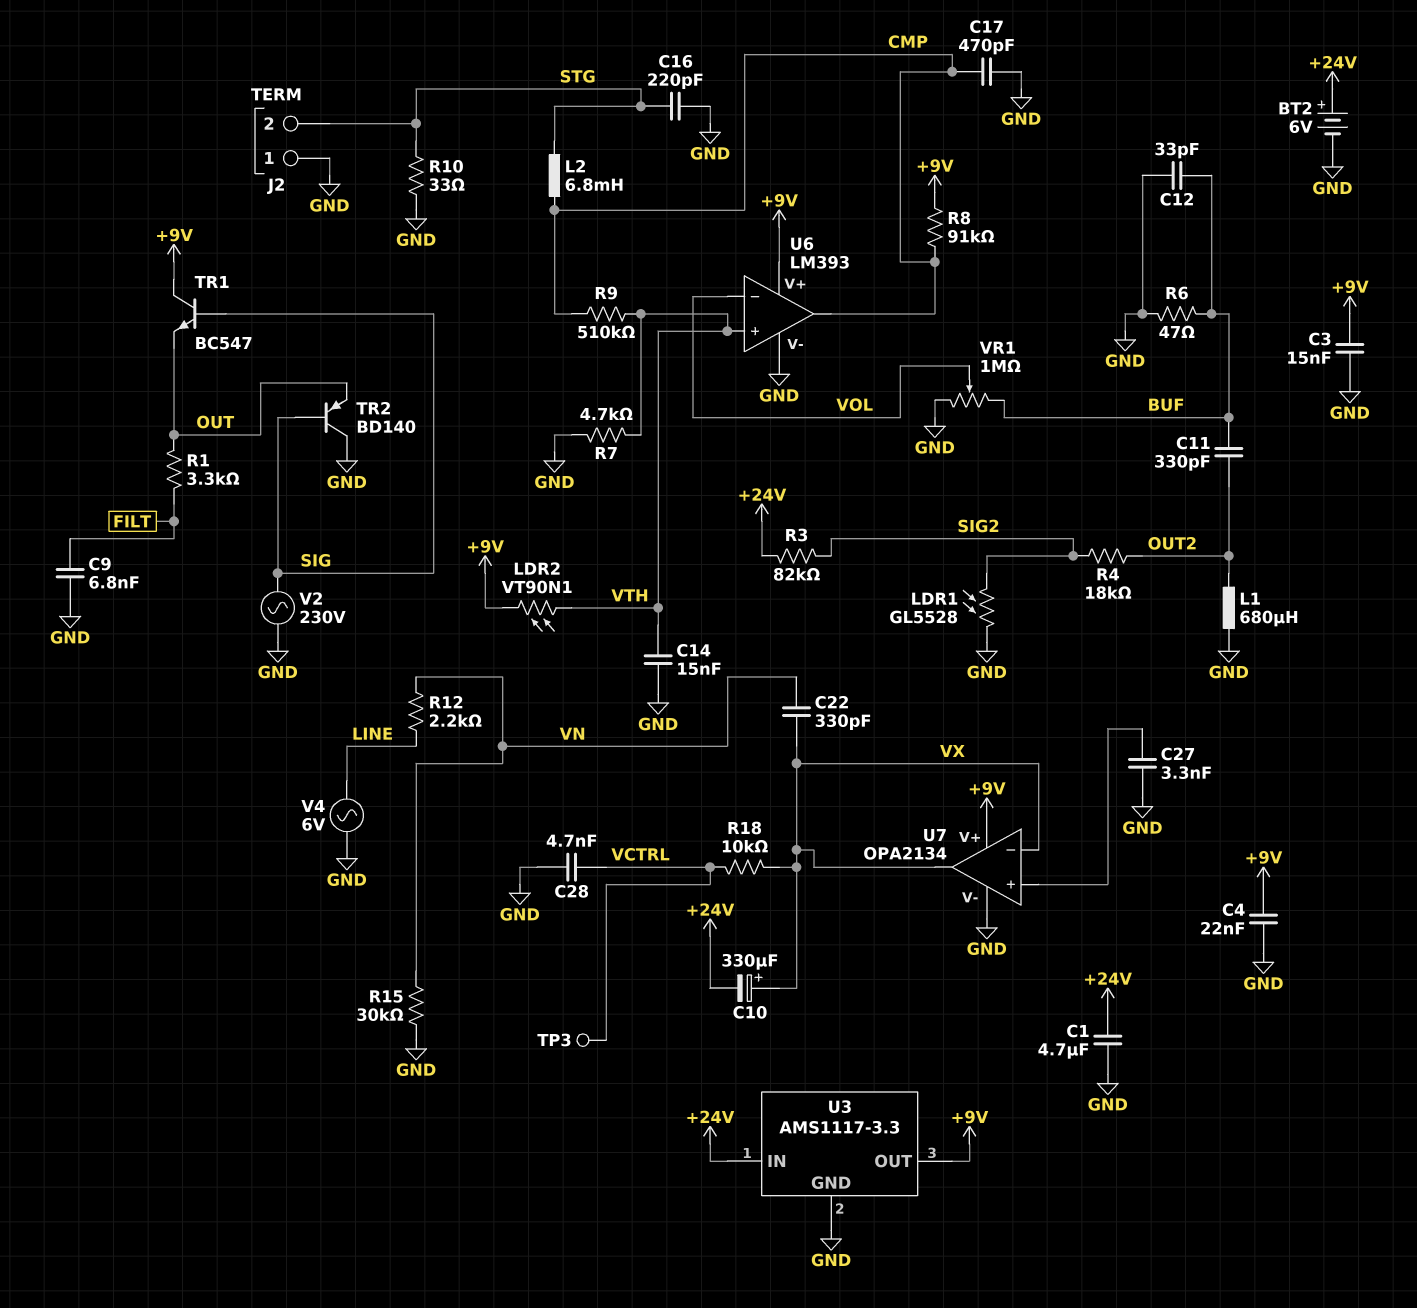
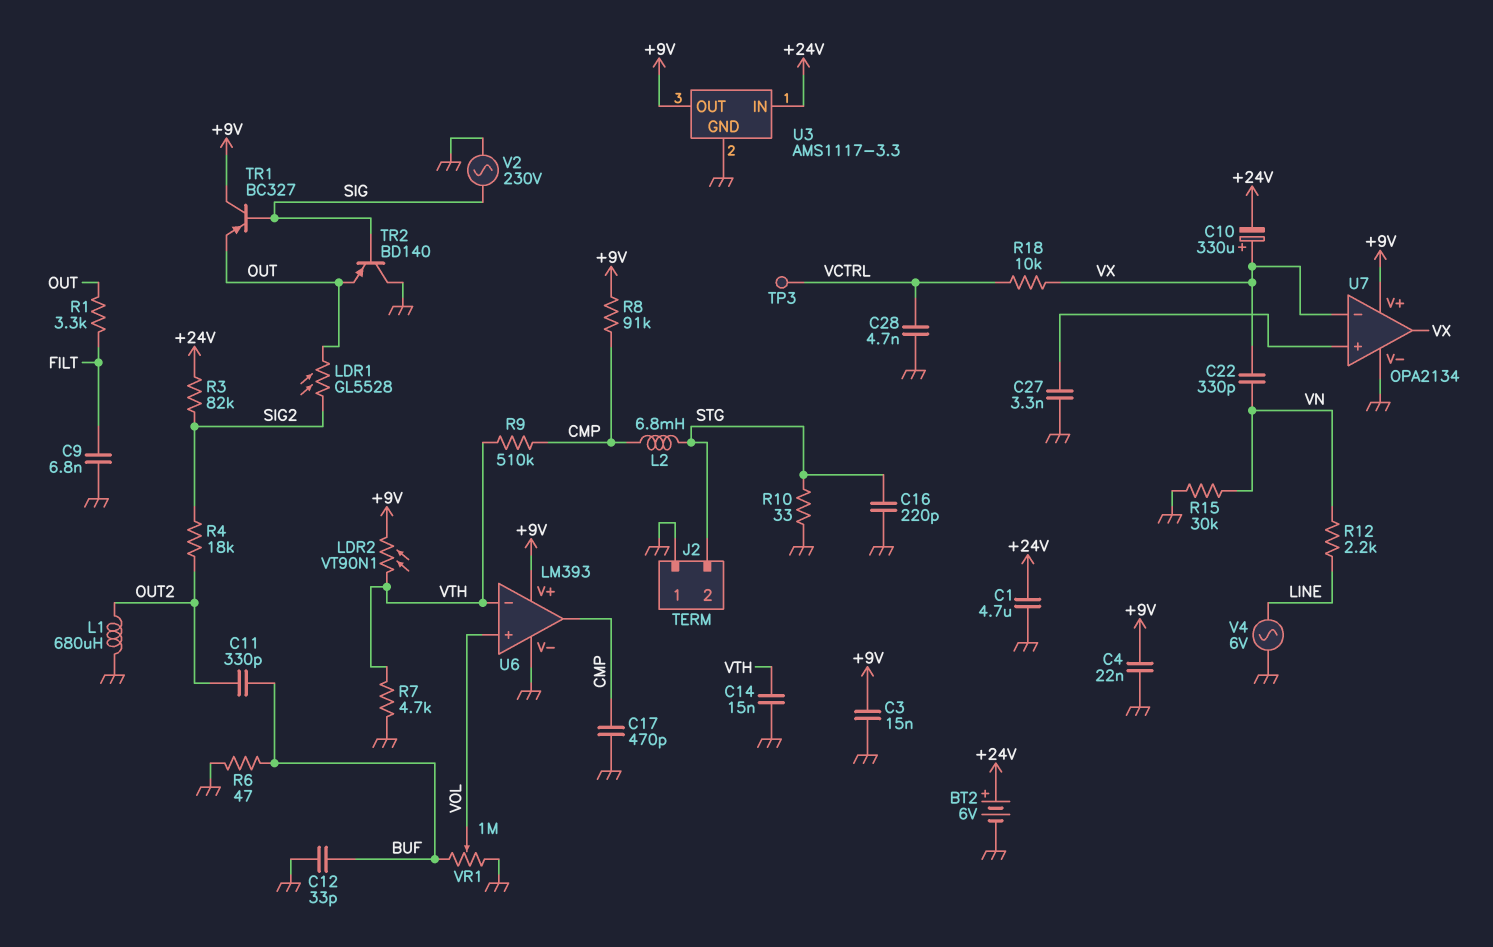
LDR1: GL5528 (GND, SIG2) -> GL5528 (OUT, SIG2)
TR1: NPN BC547 (B SIG, C +9V, E OUT) -> PNP BC327 (B SIG, C +9V, E OUT)
U6 pin in+: VTH -> VOL
U6 pin in-: VOL -> VTH

